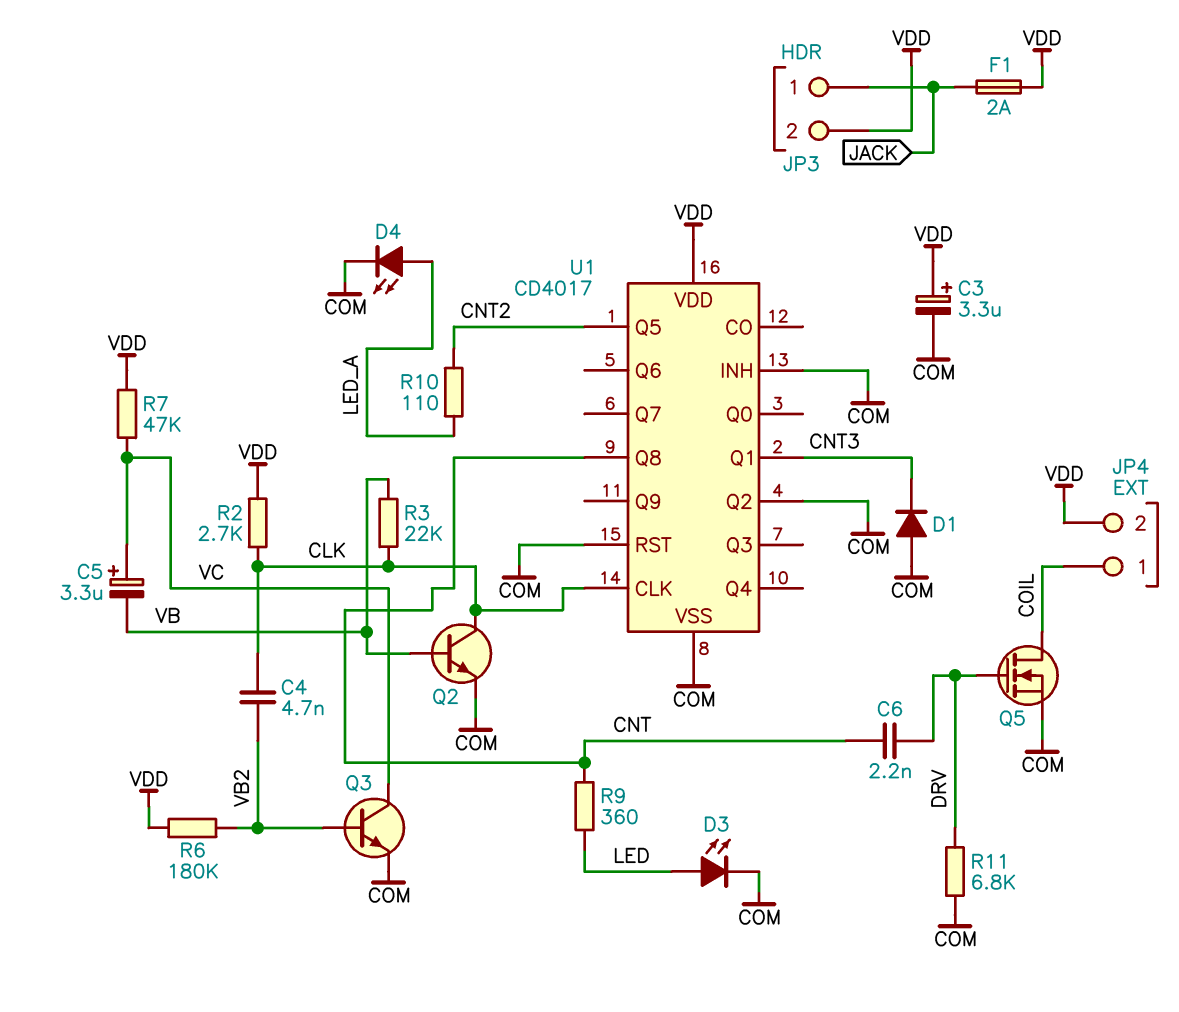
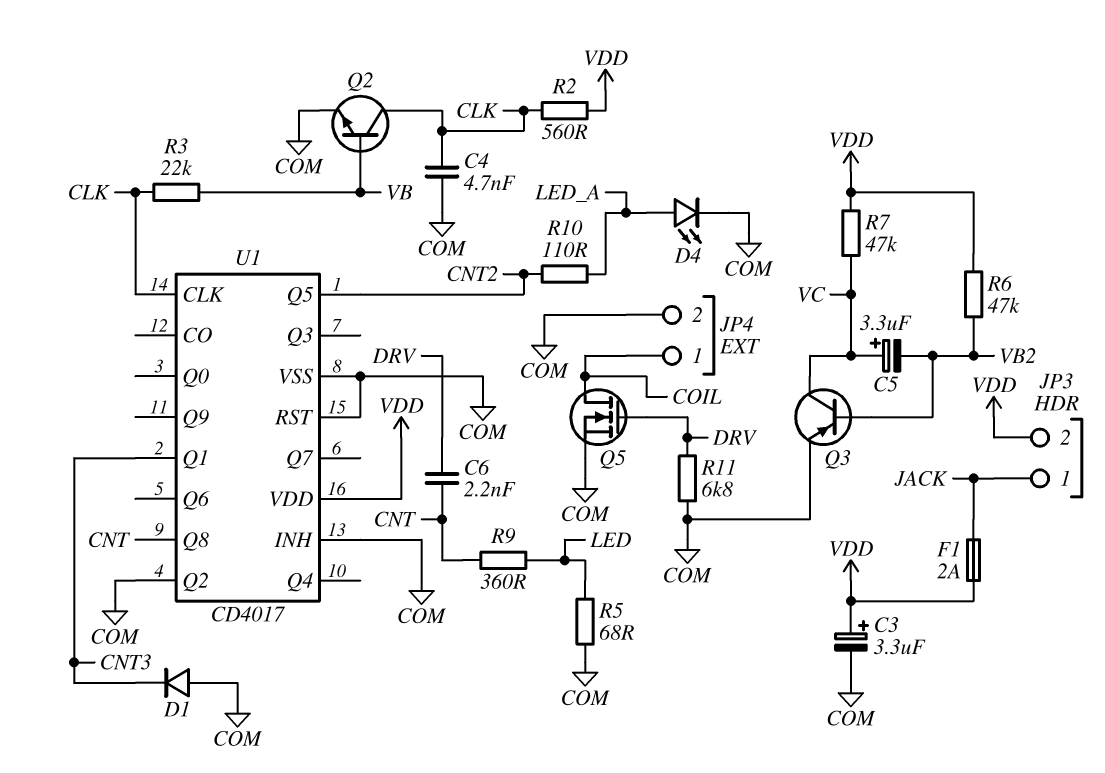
C4: 4.7nF (CLK, VB2) -> 4.7nF (CLK, COM)
C5: 3.3uF (plus VC, minus VB) -> 3.3uF (plus VC, minus VB2)
D3: LED (A LED, K COM) -> none
JP4 pin 2: VDD -> COM
Q3: NPN (B VB2, C VC, E COM) -> PNP (B VB2, C VC, E COM)
R2: 2.7k (CLK, VDD) -> 560 (CLK, VDD)
R5: none -> 68 (COM, LED)
R6: 180k (VB2, VDD) -> 47k (VB2, VDD)

